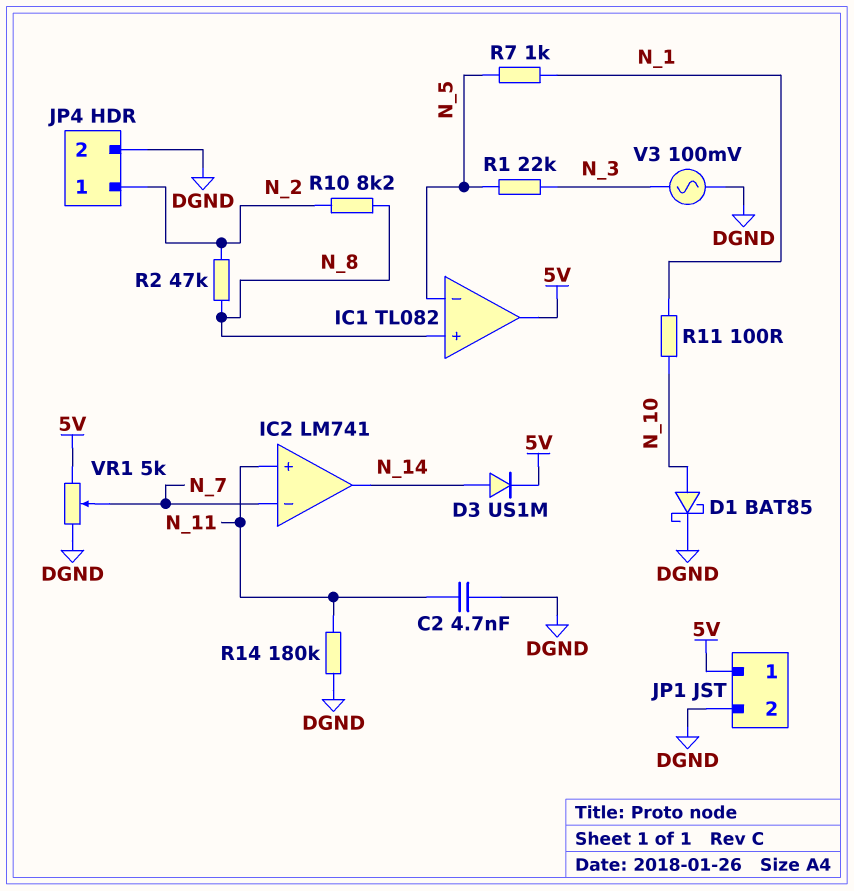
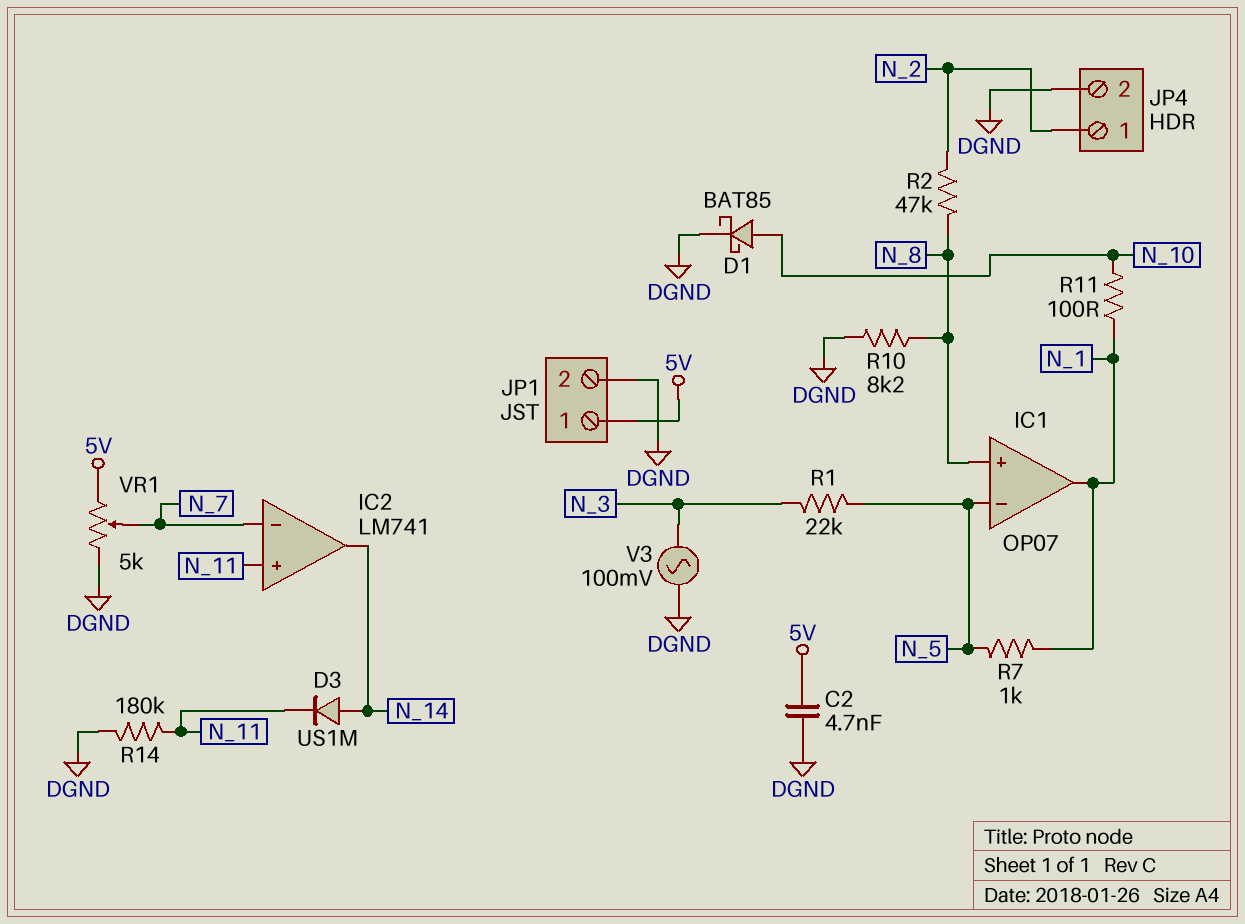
C2: 4.7nF (DGND, N_11) -> 4.7nF (5V, DGND)
D3: diode US1M (A N_14, K 5V) -> diode US1M (A N_14, K N_11)
IC1: TL082 -> OP07
IC1 pin out: 5V -> N_1
R10: 8.2k (N_2, N_8) -> 8.2k (DGND, N_8)

